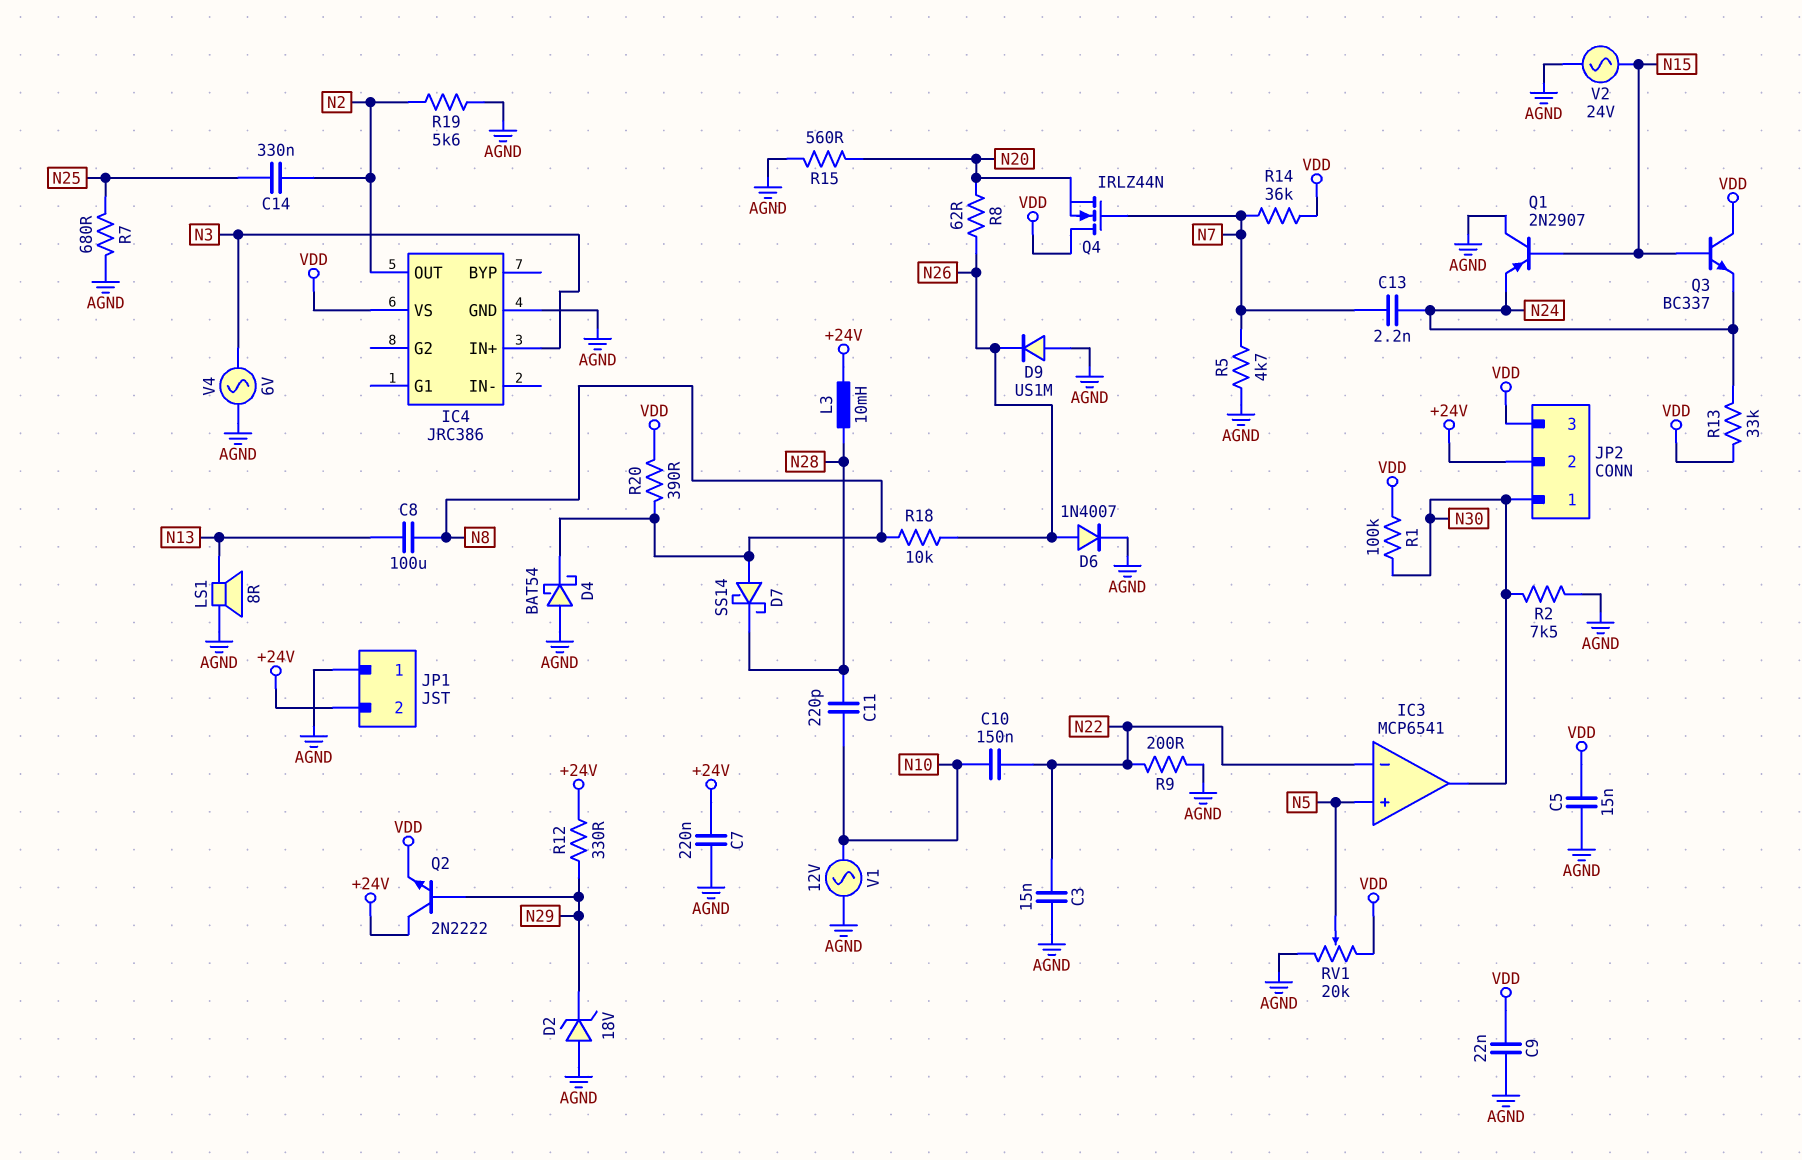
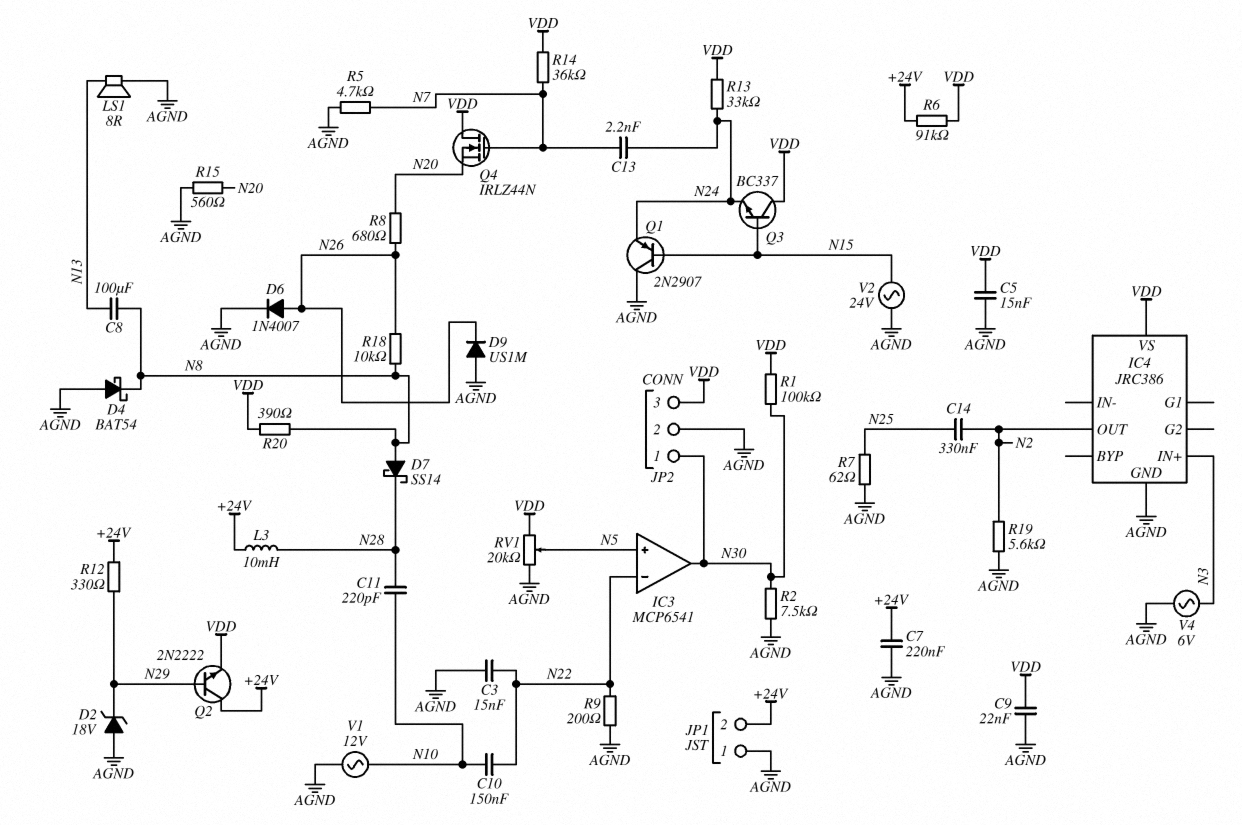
JP2 pin 2: +24V -> AGND
R6: none -> 91k (+24V, VDD)
R7: 680 (AGND, N25) -> 62 (AGND, N25)
R8: 62 (N20, N26) -> 680 (N20, N26)

